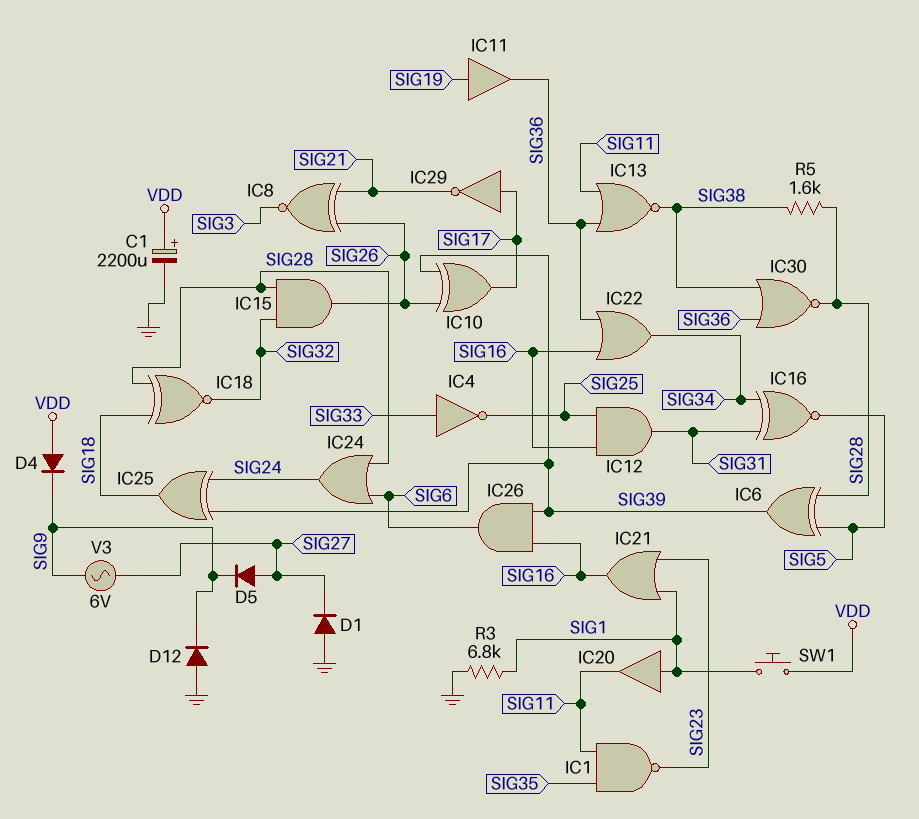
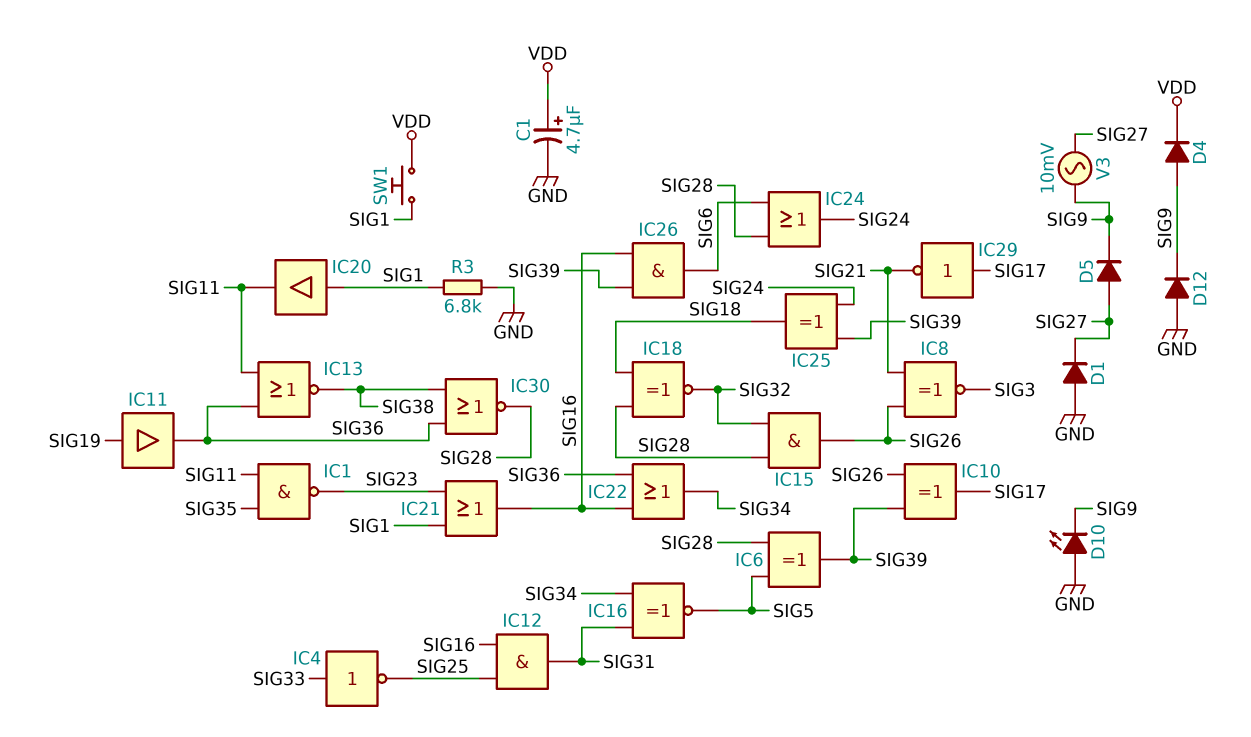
C1: 2200uF (plus VDD, minus GND) -> 4.7uF (plus VDD, minus GND)
D4: diode (A VDD, K SIG9) -> diode (A SIG9, K VDD)
D10: none -> LED (A GND, K SIG9)
R5: 1.6k (SIG28, SIG38) -> none
V3: AC 6V (SIG9, SIG27) -> AC 10mV (SIG9, SIG27)

